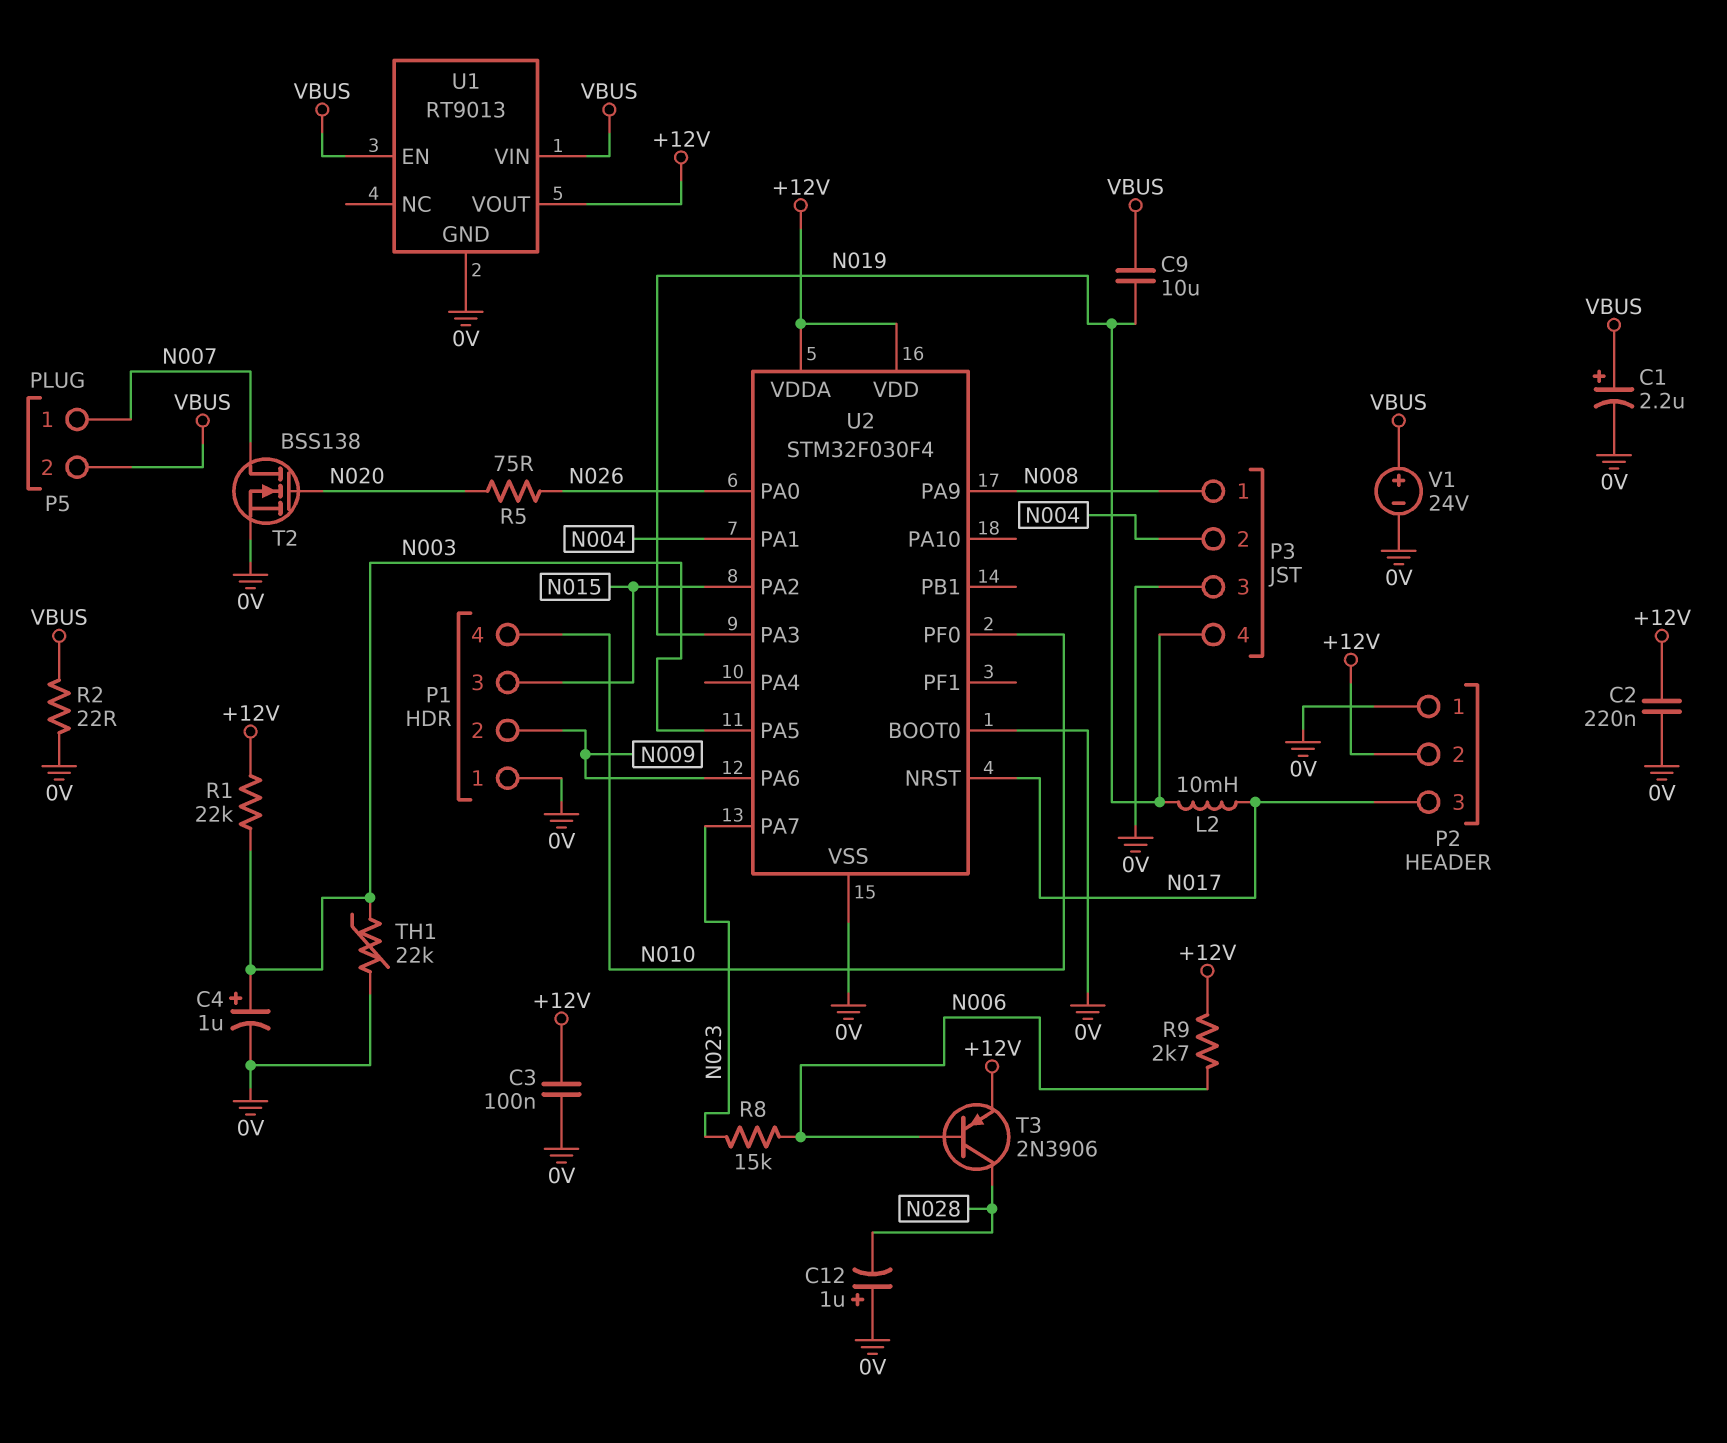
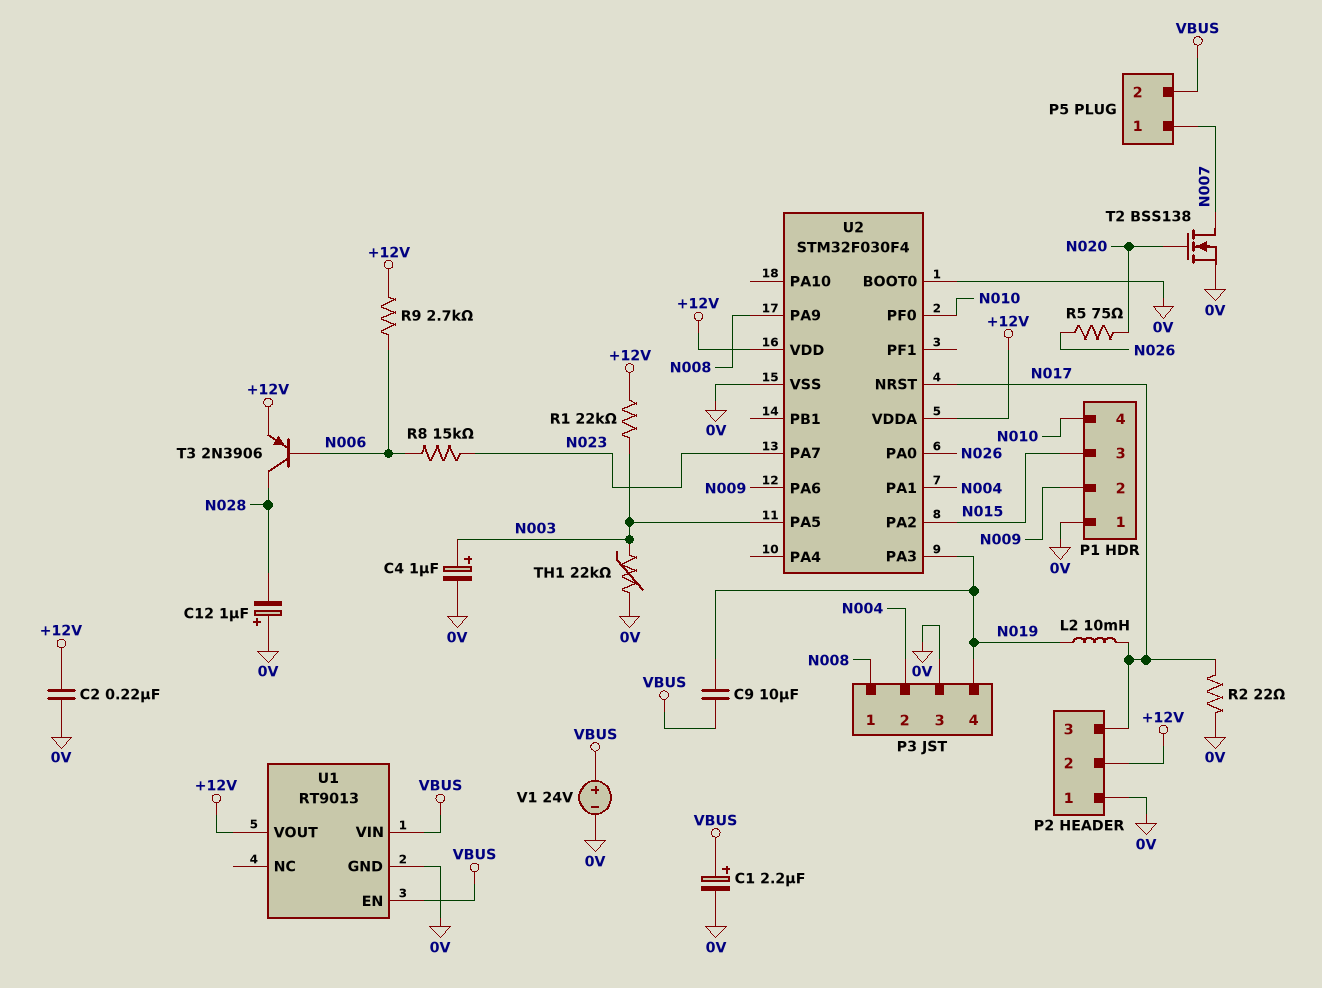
C3: 100nF (+12V, 0V) -> none
R2: 22 (0V, VBUS) -> 22 (0V, N017)

